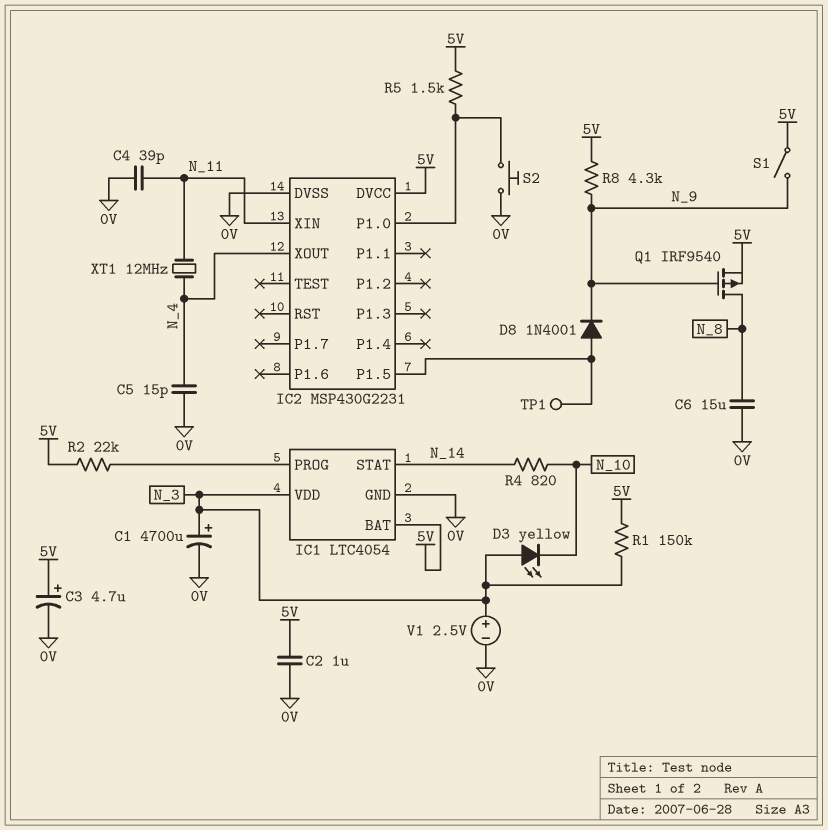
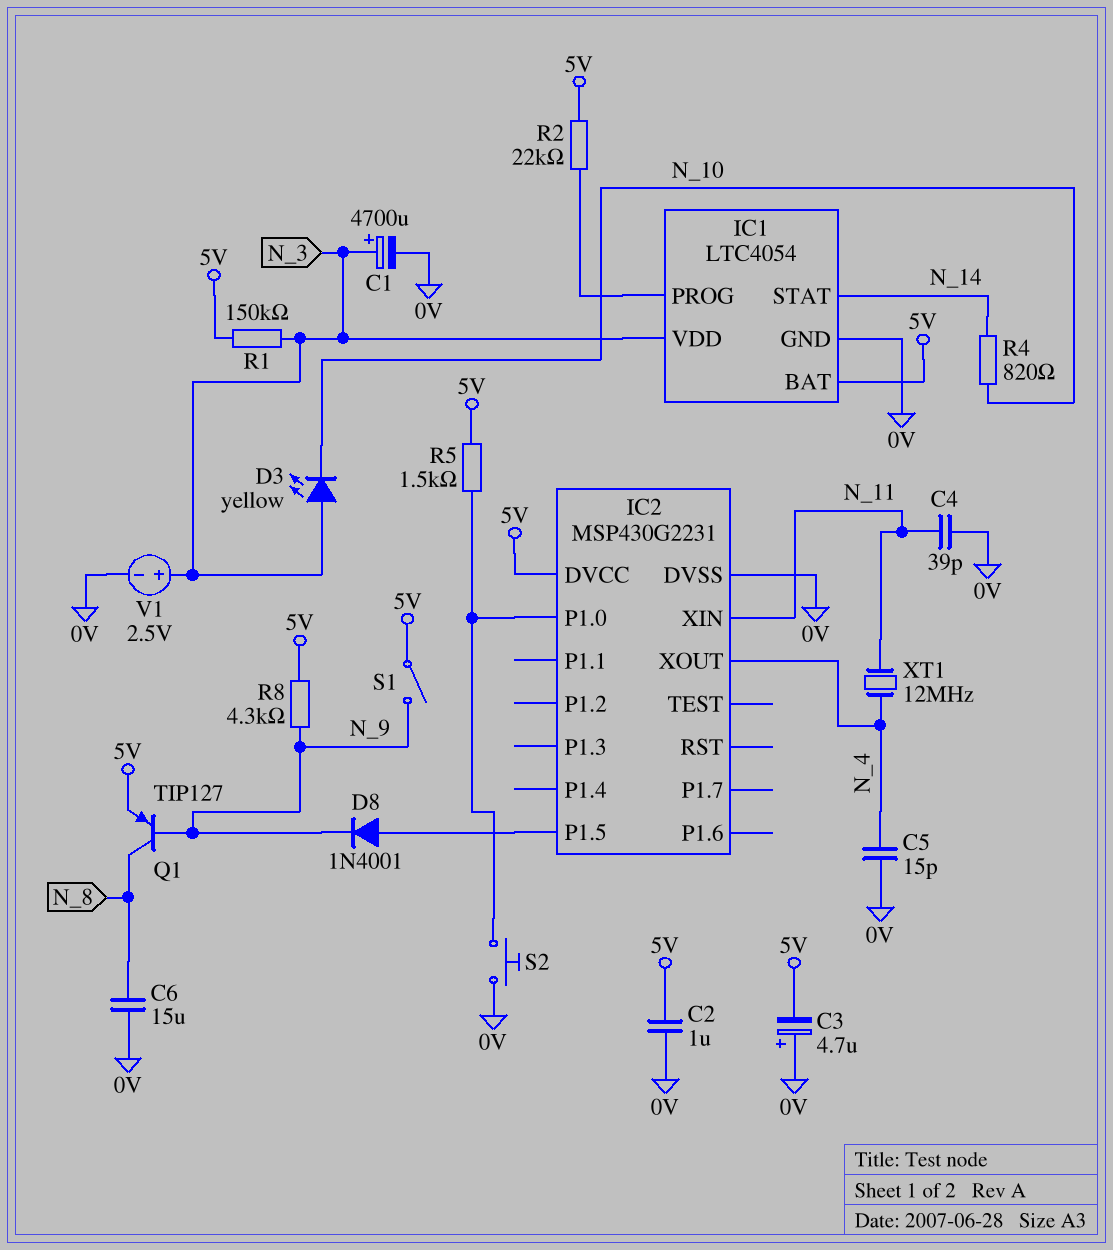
C3: 4.7uF (plus 5V, minus 0V) -> 4.7uF (plus 0V, minus 5V)
Q1: PMOS IRF9540 (G N_9, D N_8, S 5V) -> PNP TIP127 (B N_9, C N_8, E 5V)
TP1: test point (IC2/P1.5) -> none

